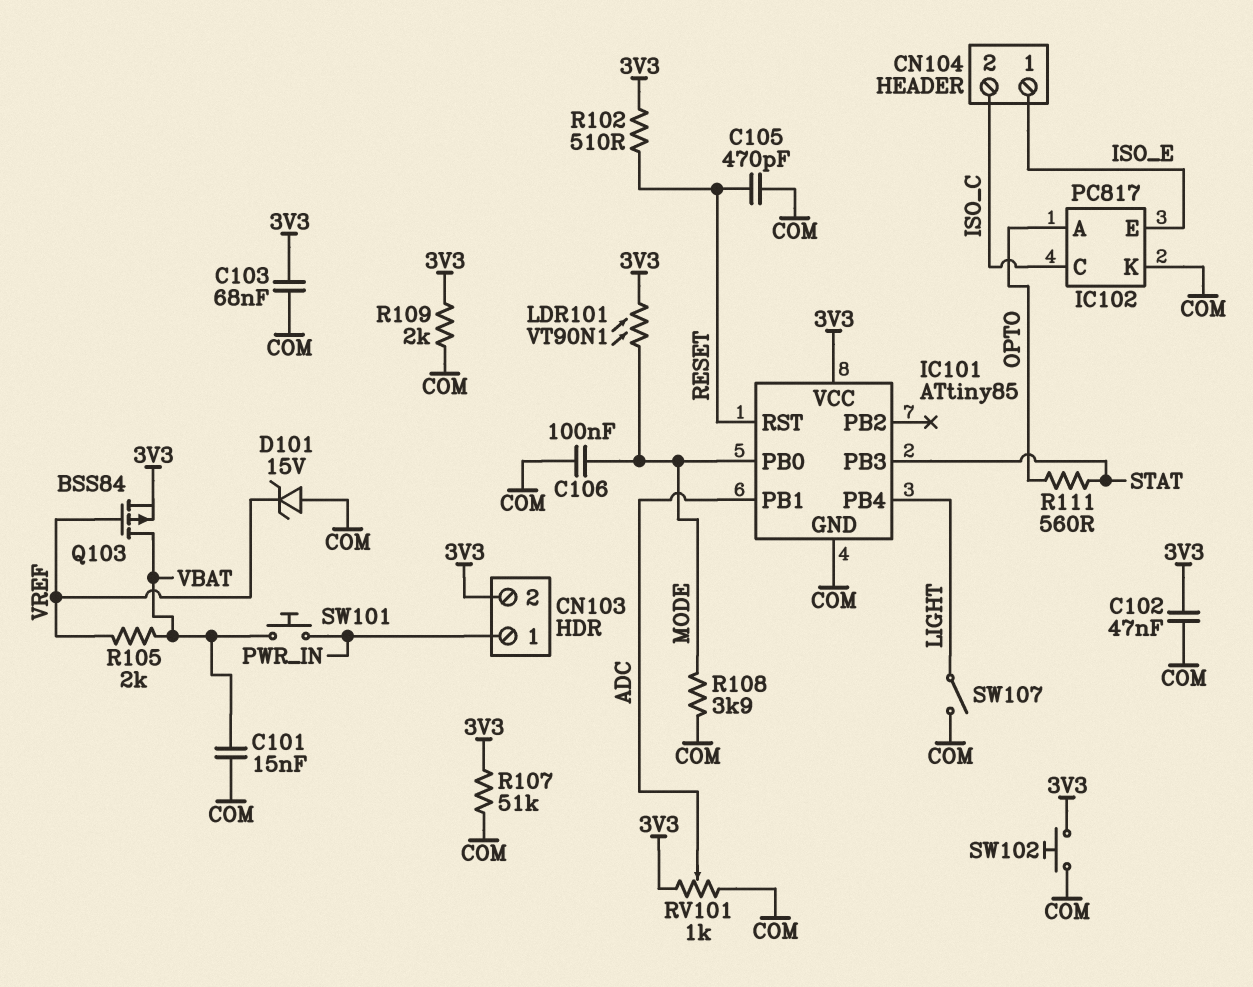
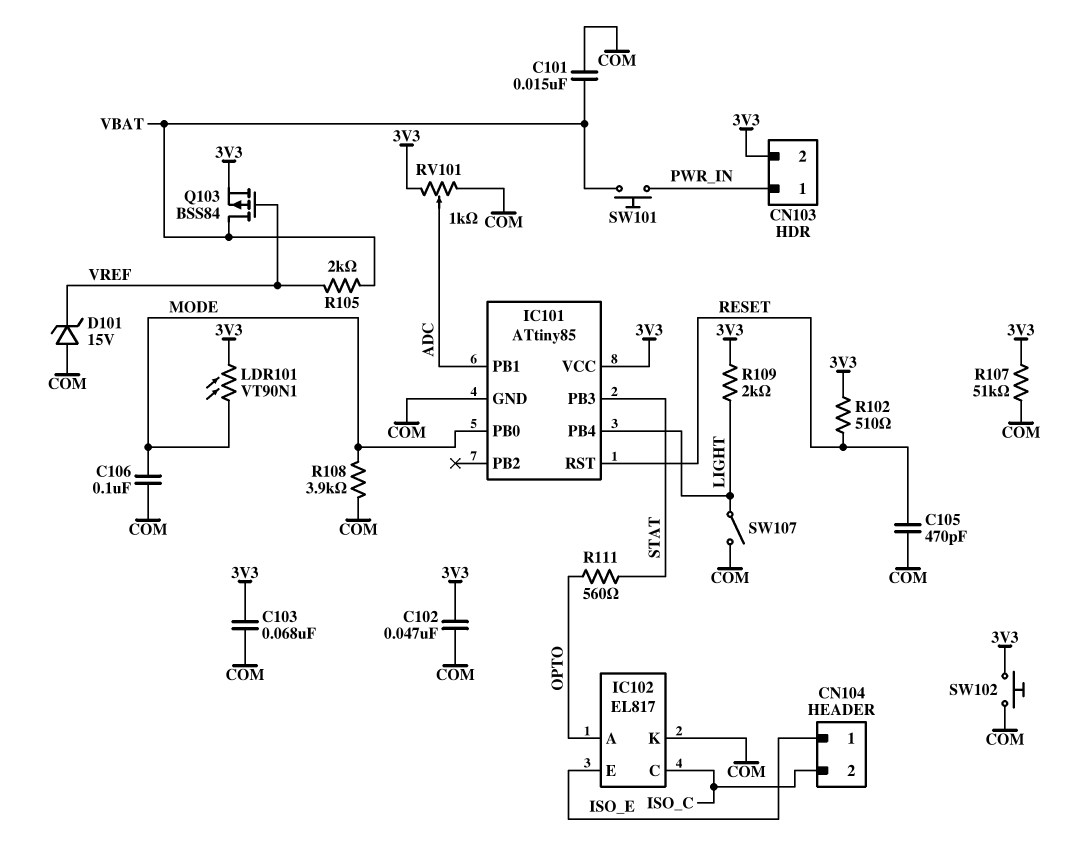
IC102: PC817 -> EL817
R109: 2k (3V3, COM) -> 2k (3V3, LIGHT)

